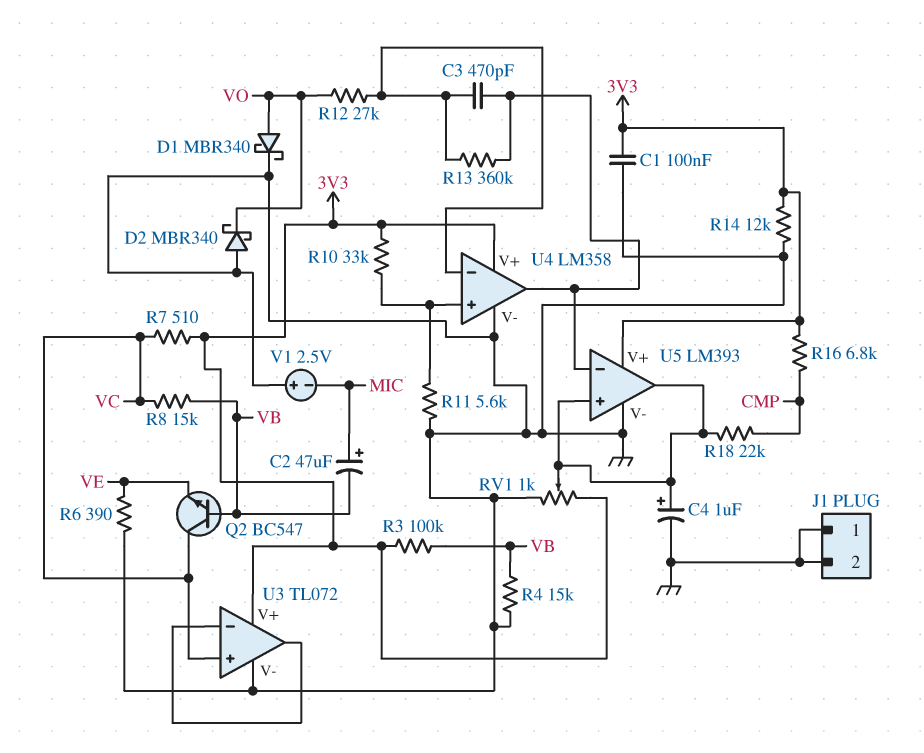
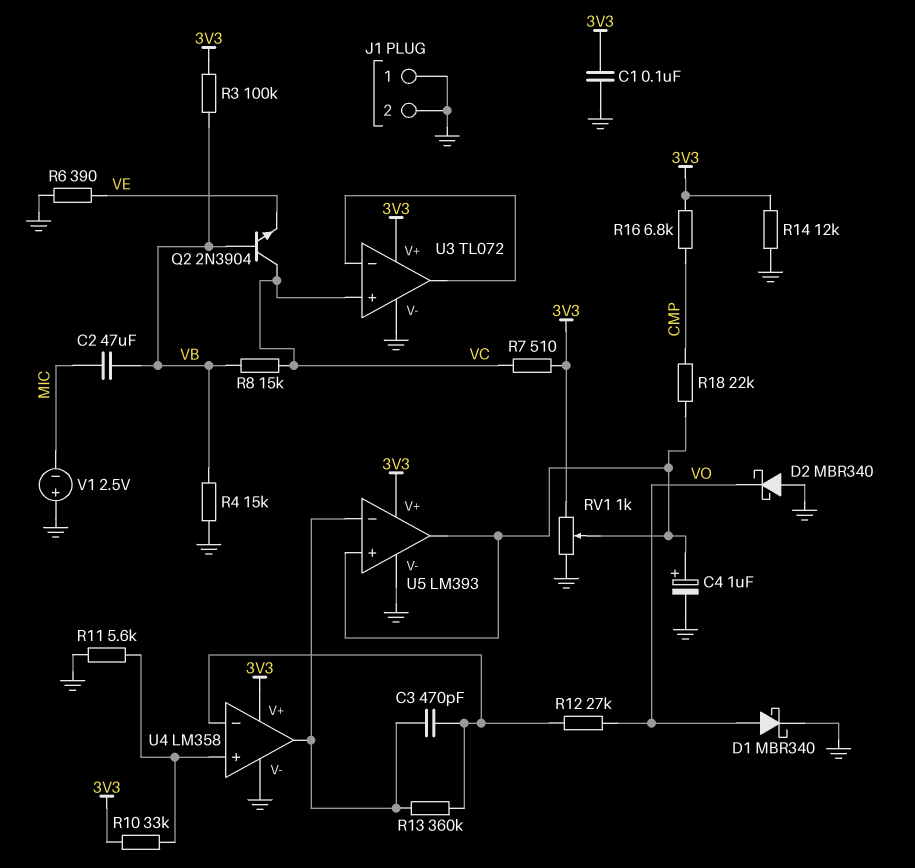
C2: 47uF (plus MIC, minus VB) -> 47uF (MIC, VB)
Q2: NPN BC547 (B VB, C VC, E VE) -> NPN 2N3904 (B VB, C VC, E VE)

